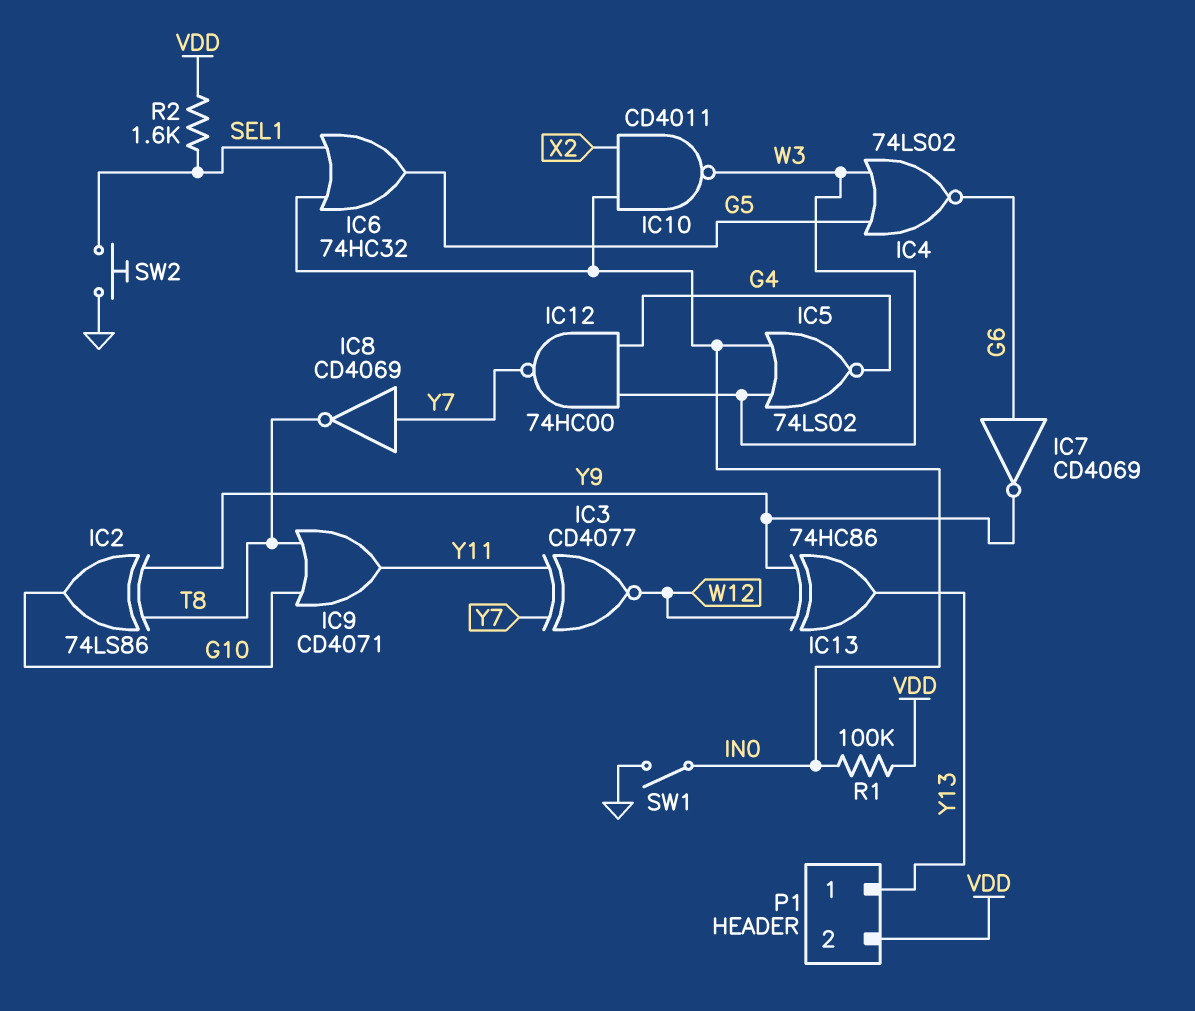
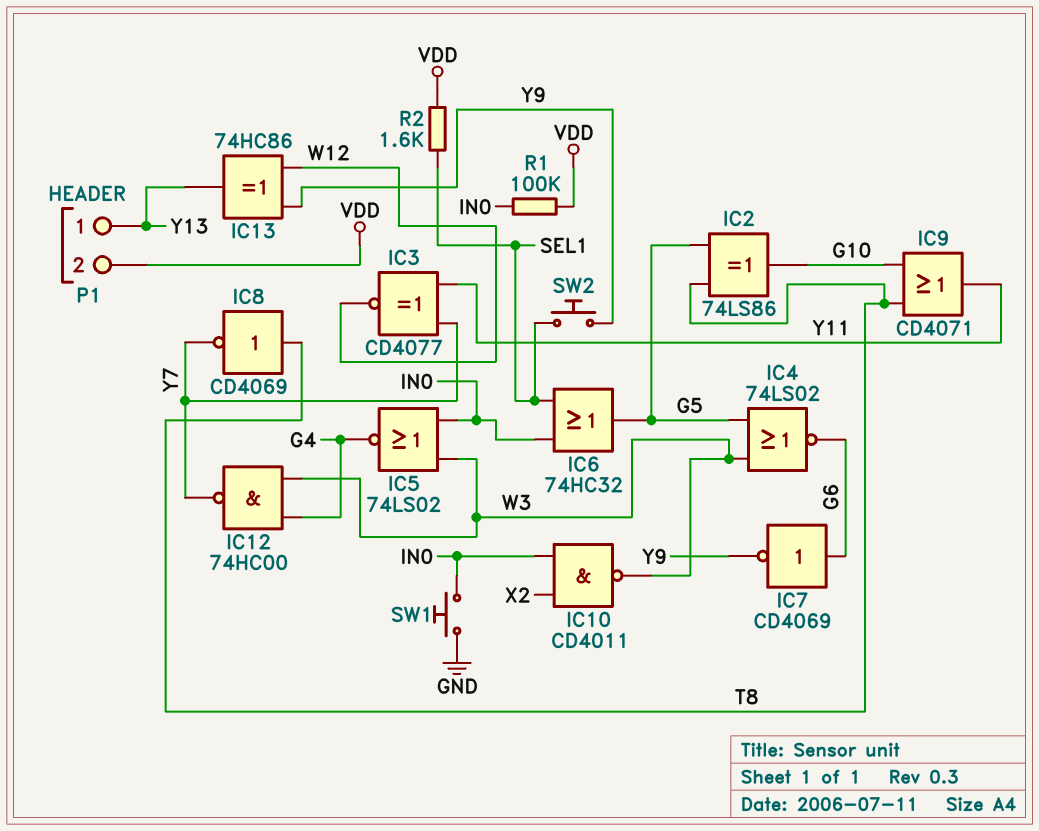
IC2: XOR 74LS86 (in T8, in Y9, out G10) -> XOR 74LS86 (in G5, in T8, out G10)
IC8: NOT CD4069 (in Y7, out T8) -> NOT CD4069 (in T8, out Y7)
SW1: switch (GND, IN0) -> button (GND, IN0)
SW2: button (GND, SEL1) -> button (SEL1, Y9)

